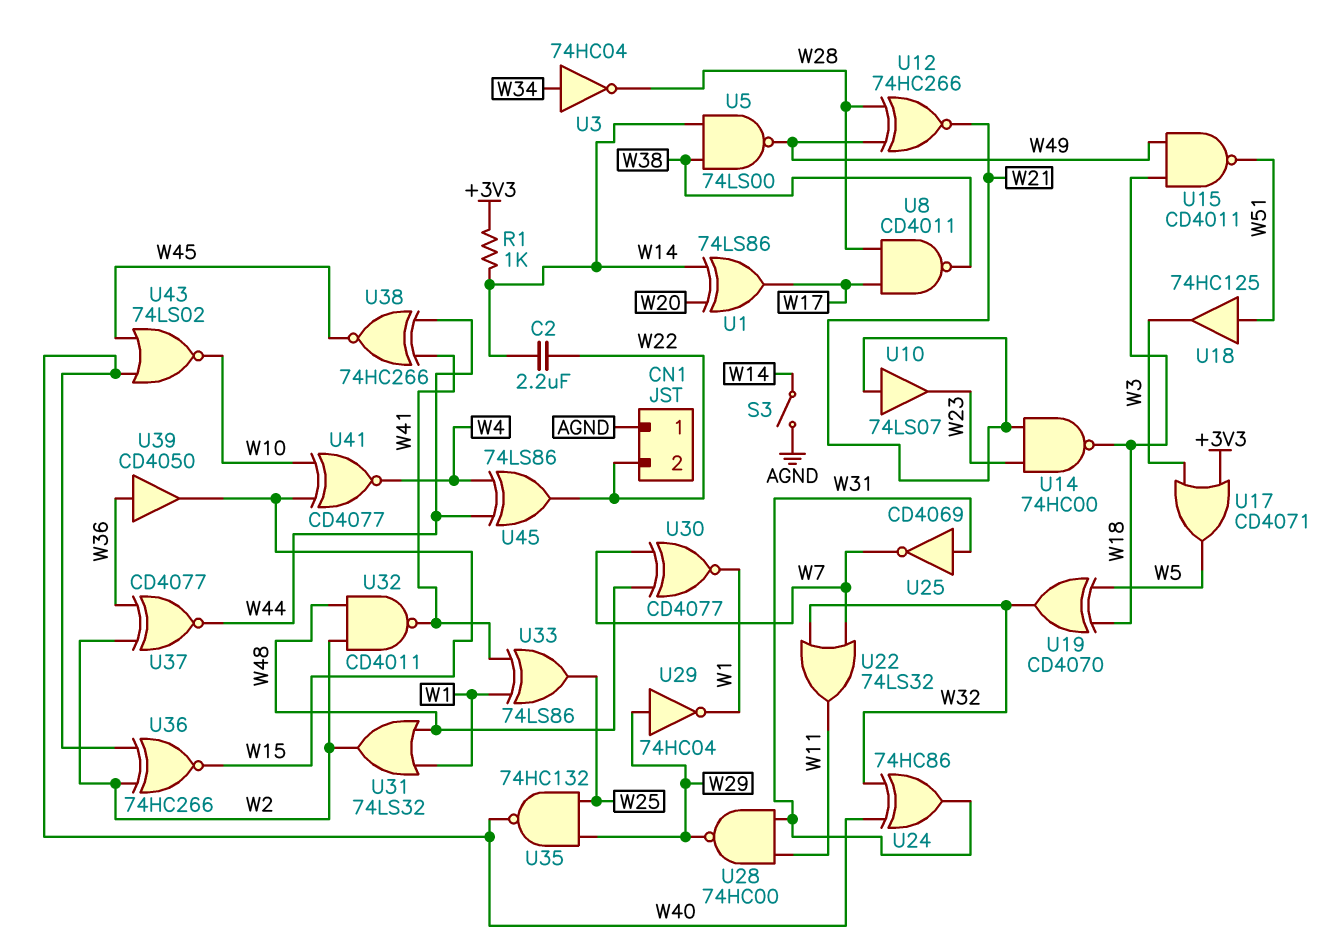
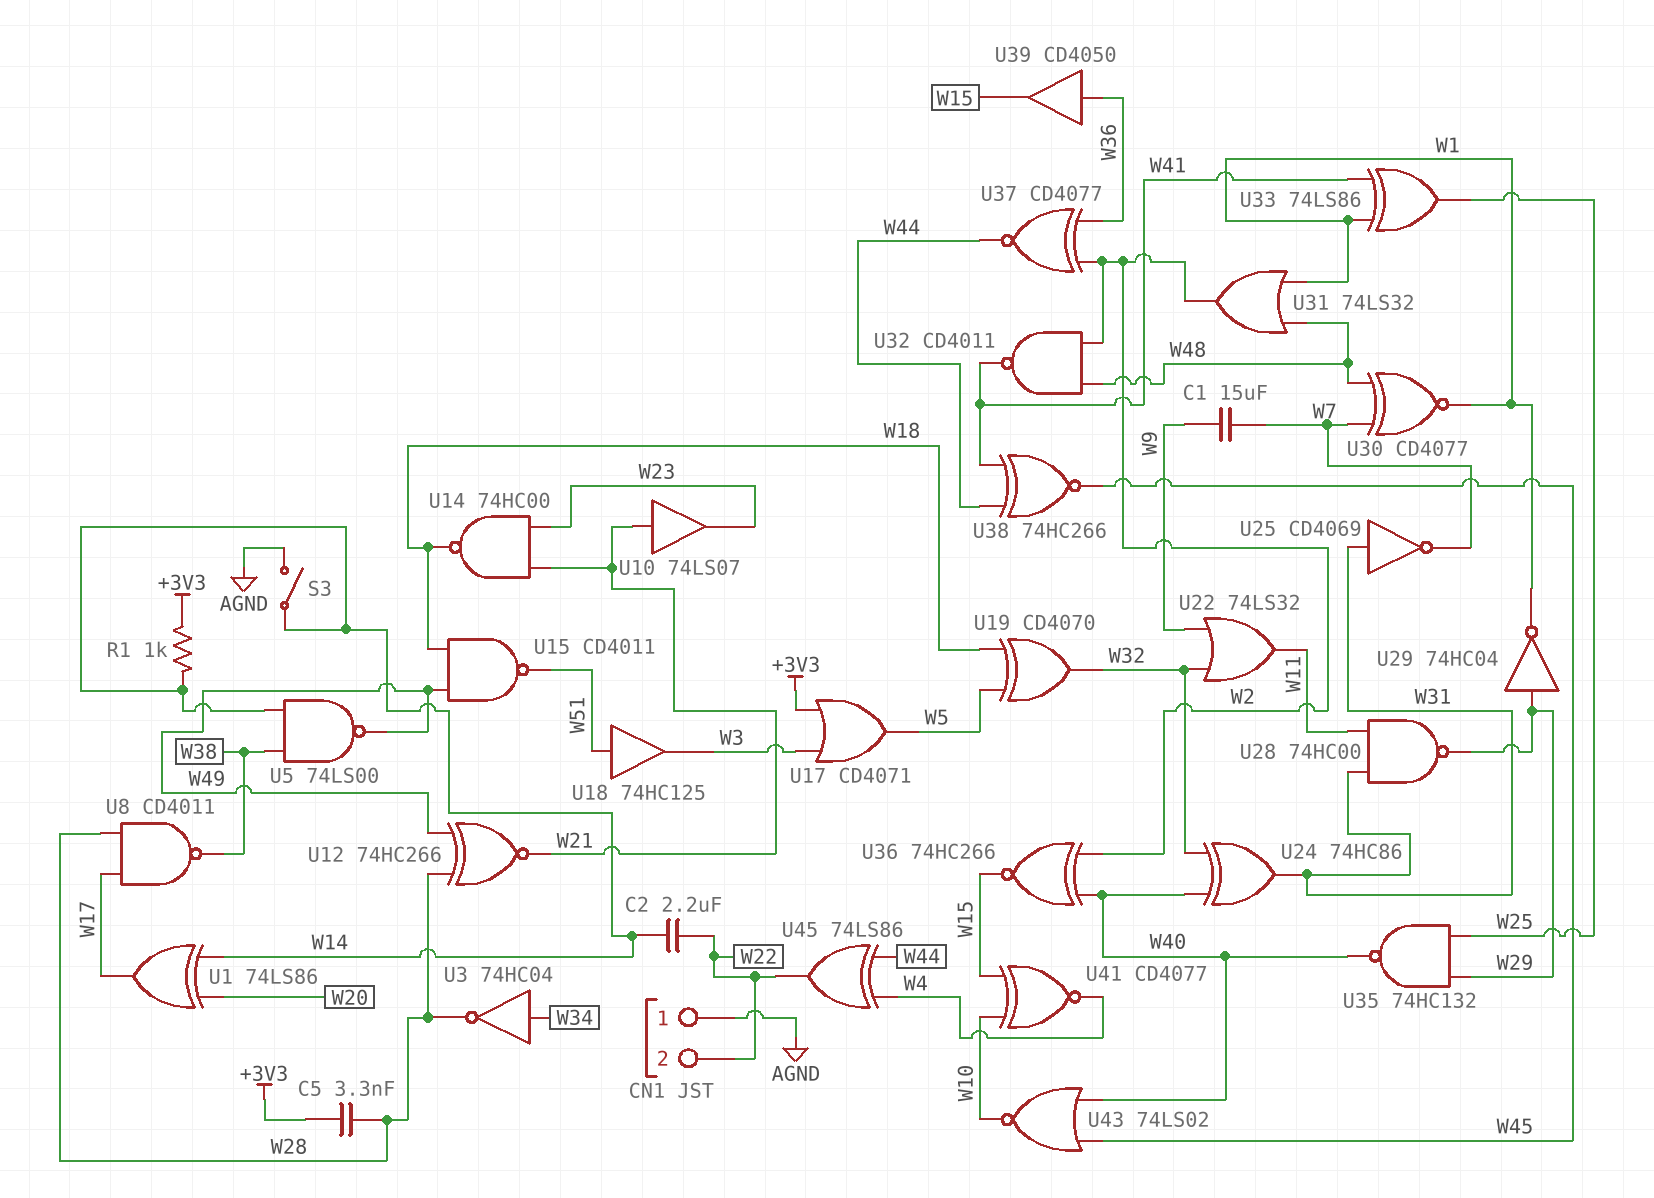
C1: none -> 15uF (W7, W9)
C5: none -> 3.3nF (+3V3, W28)
U22: OR 74LS32 (in W7, in W32, out W11) -> OR 74LS32 (in W9, in W32, out W11)

